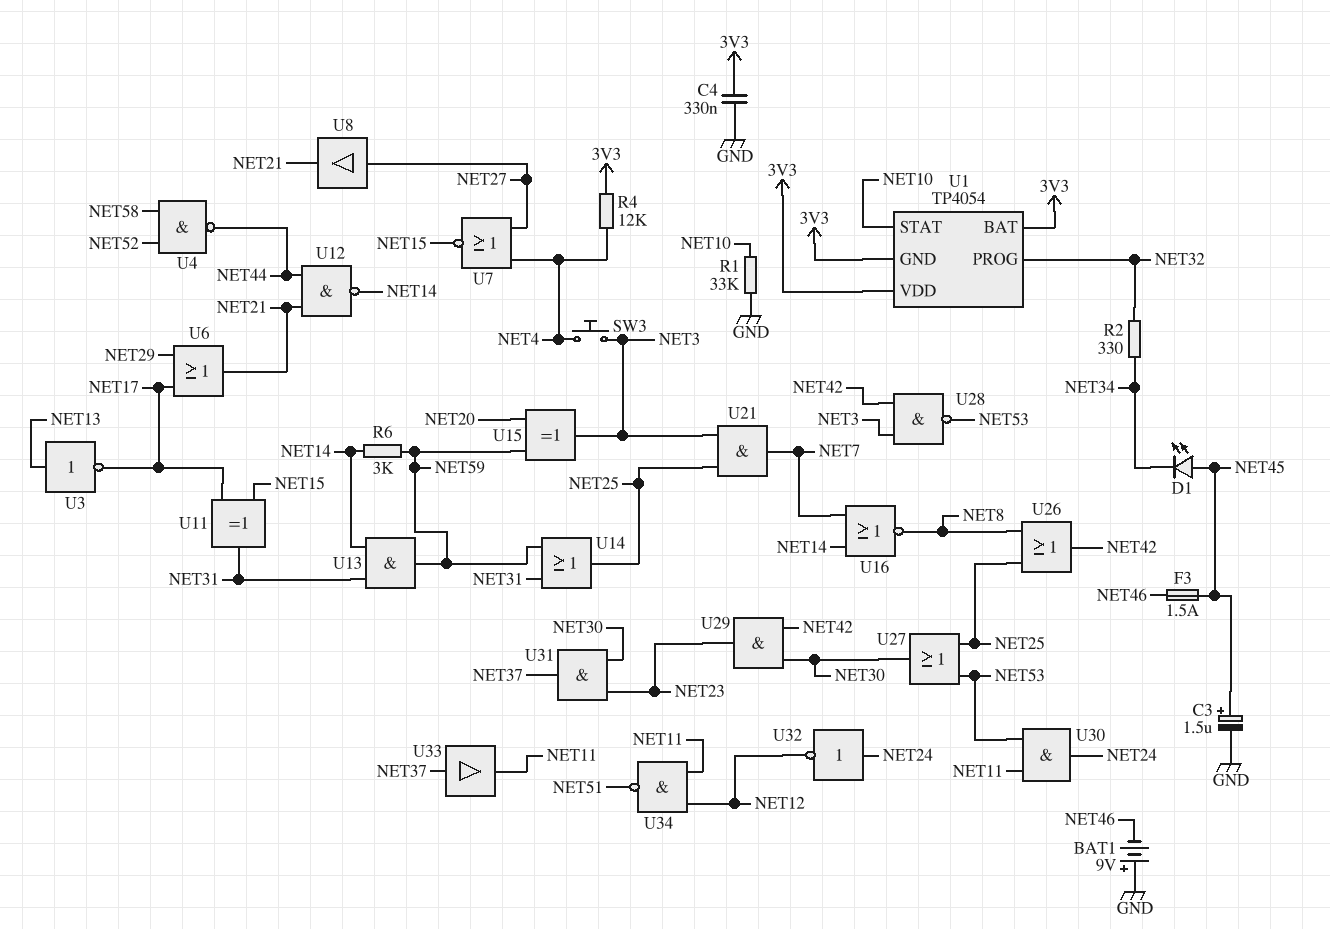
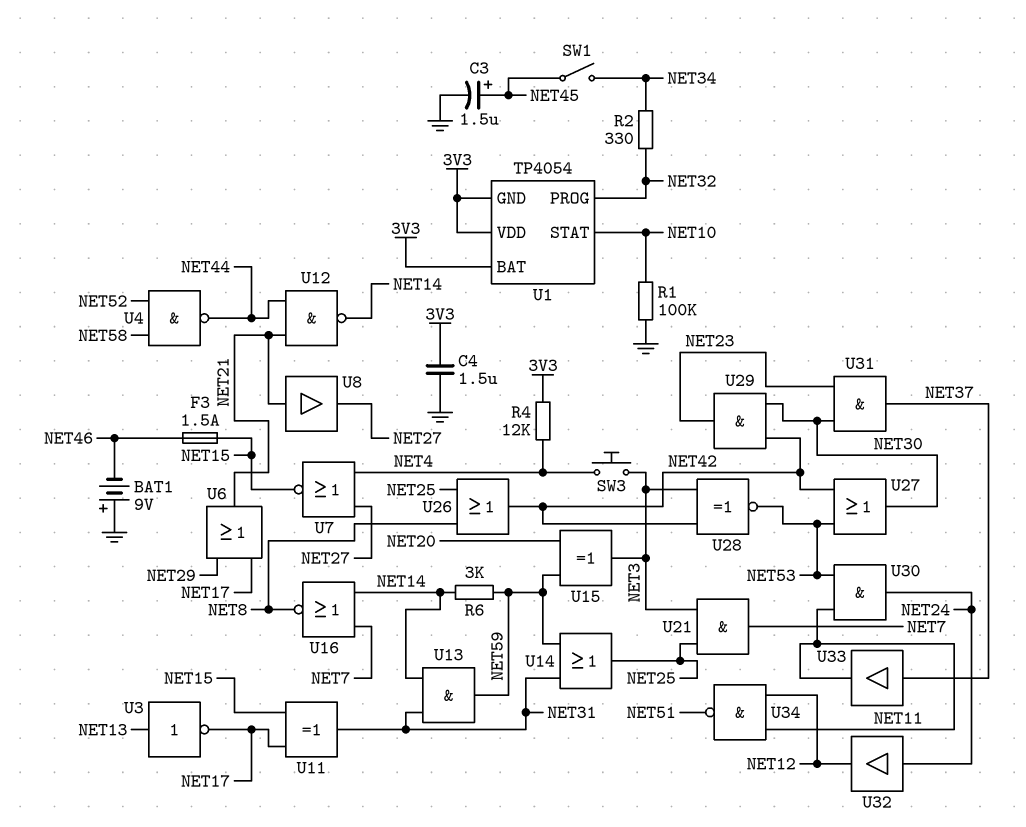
C4: 330nF (3V3, GND) -> 1.5uF (3V3, GND)
D1: LED (A NET45, K NET34) -> none
F3: 1.5A (NET45, NET46) -> 1.5A (NET15, NET46)
R1: 33k (GND, NET10) -> 100k (GND, NET10)
SW1: none -> switch (NET34, NET45)
U8: buffer (in NET27, out NET21) -> buffer (in NET21, out NET27)
U27: OR (in NET25, in NET53, out NET30) -> OR (in NET42, in NET53, out NET30)
U28: NAND (in NET3, in NET42, out NET53) -> XNOR (in NET3, in NET42, out NET53)
U32: NOT (in NET24, out NET12) -> buffer (in NET24, out NET12)

